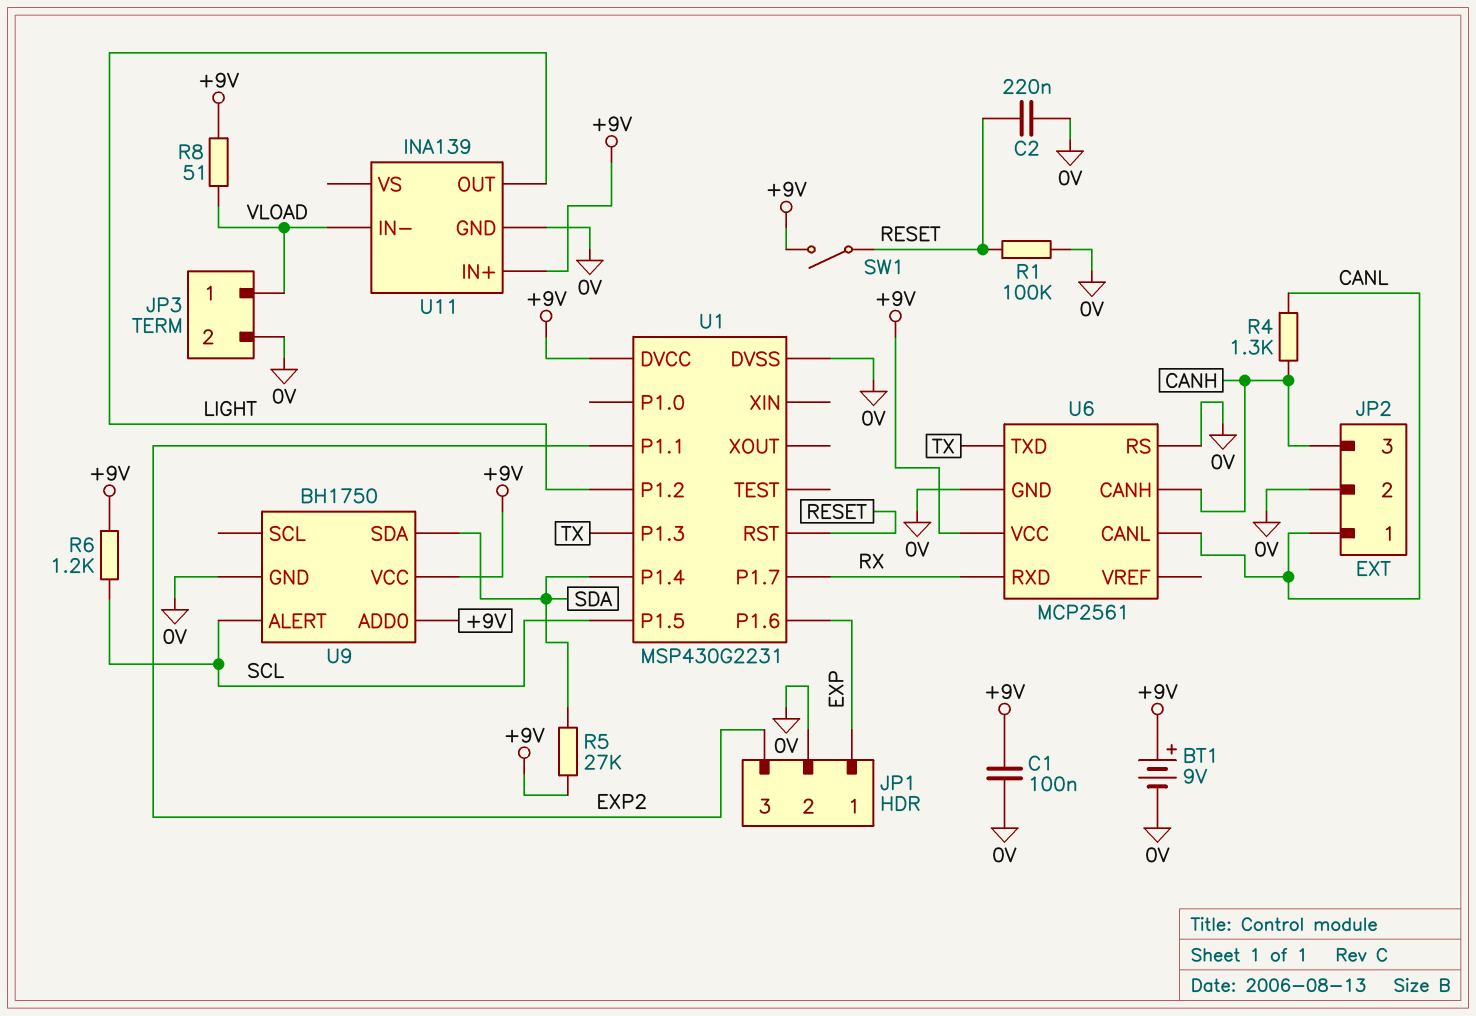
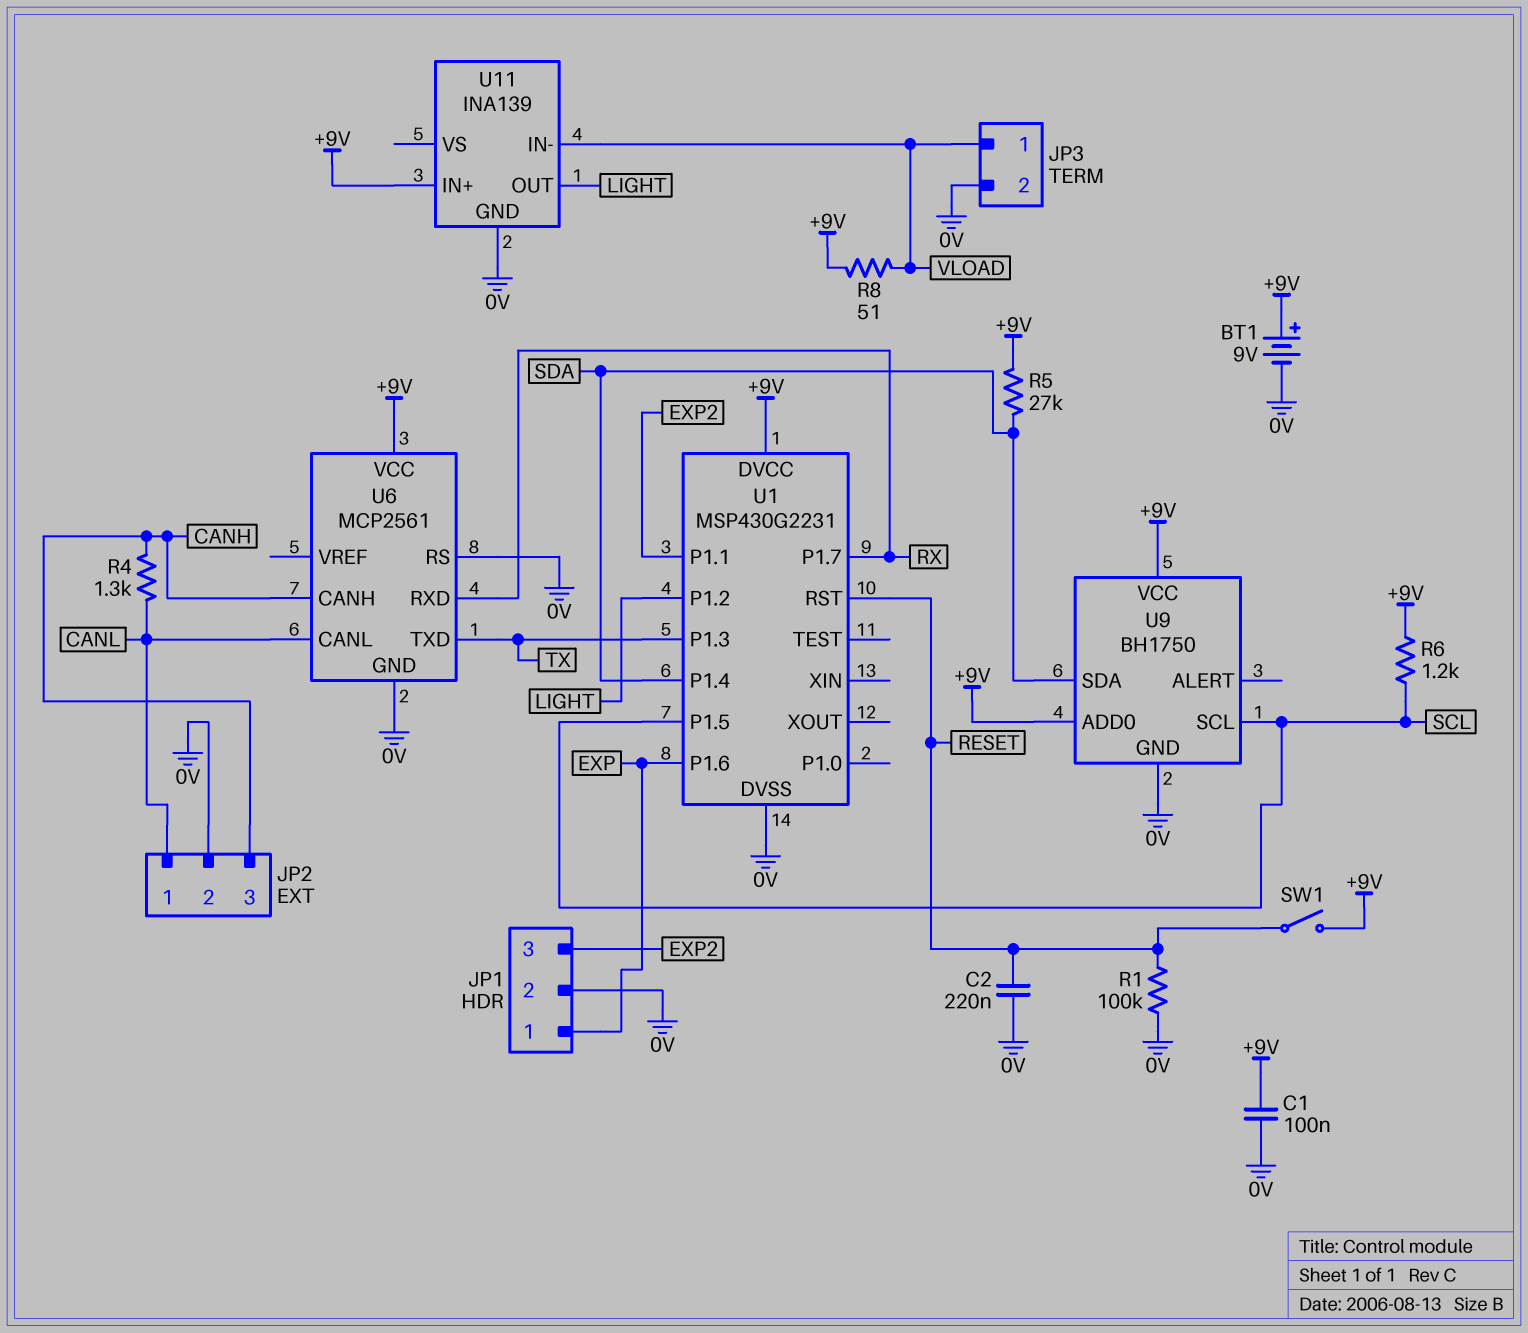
U9 pin ALERT: SCL -> none
U9 pin SCL: none -> SCL

